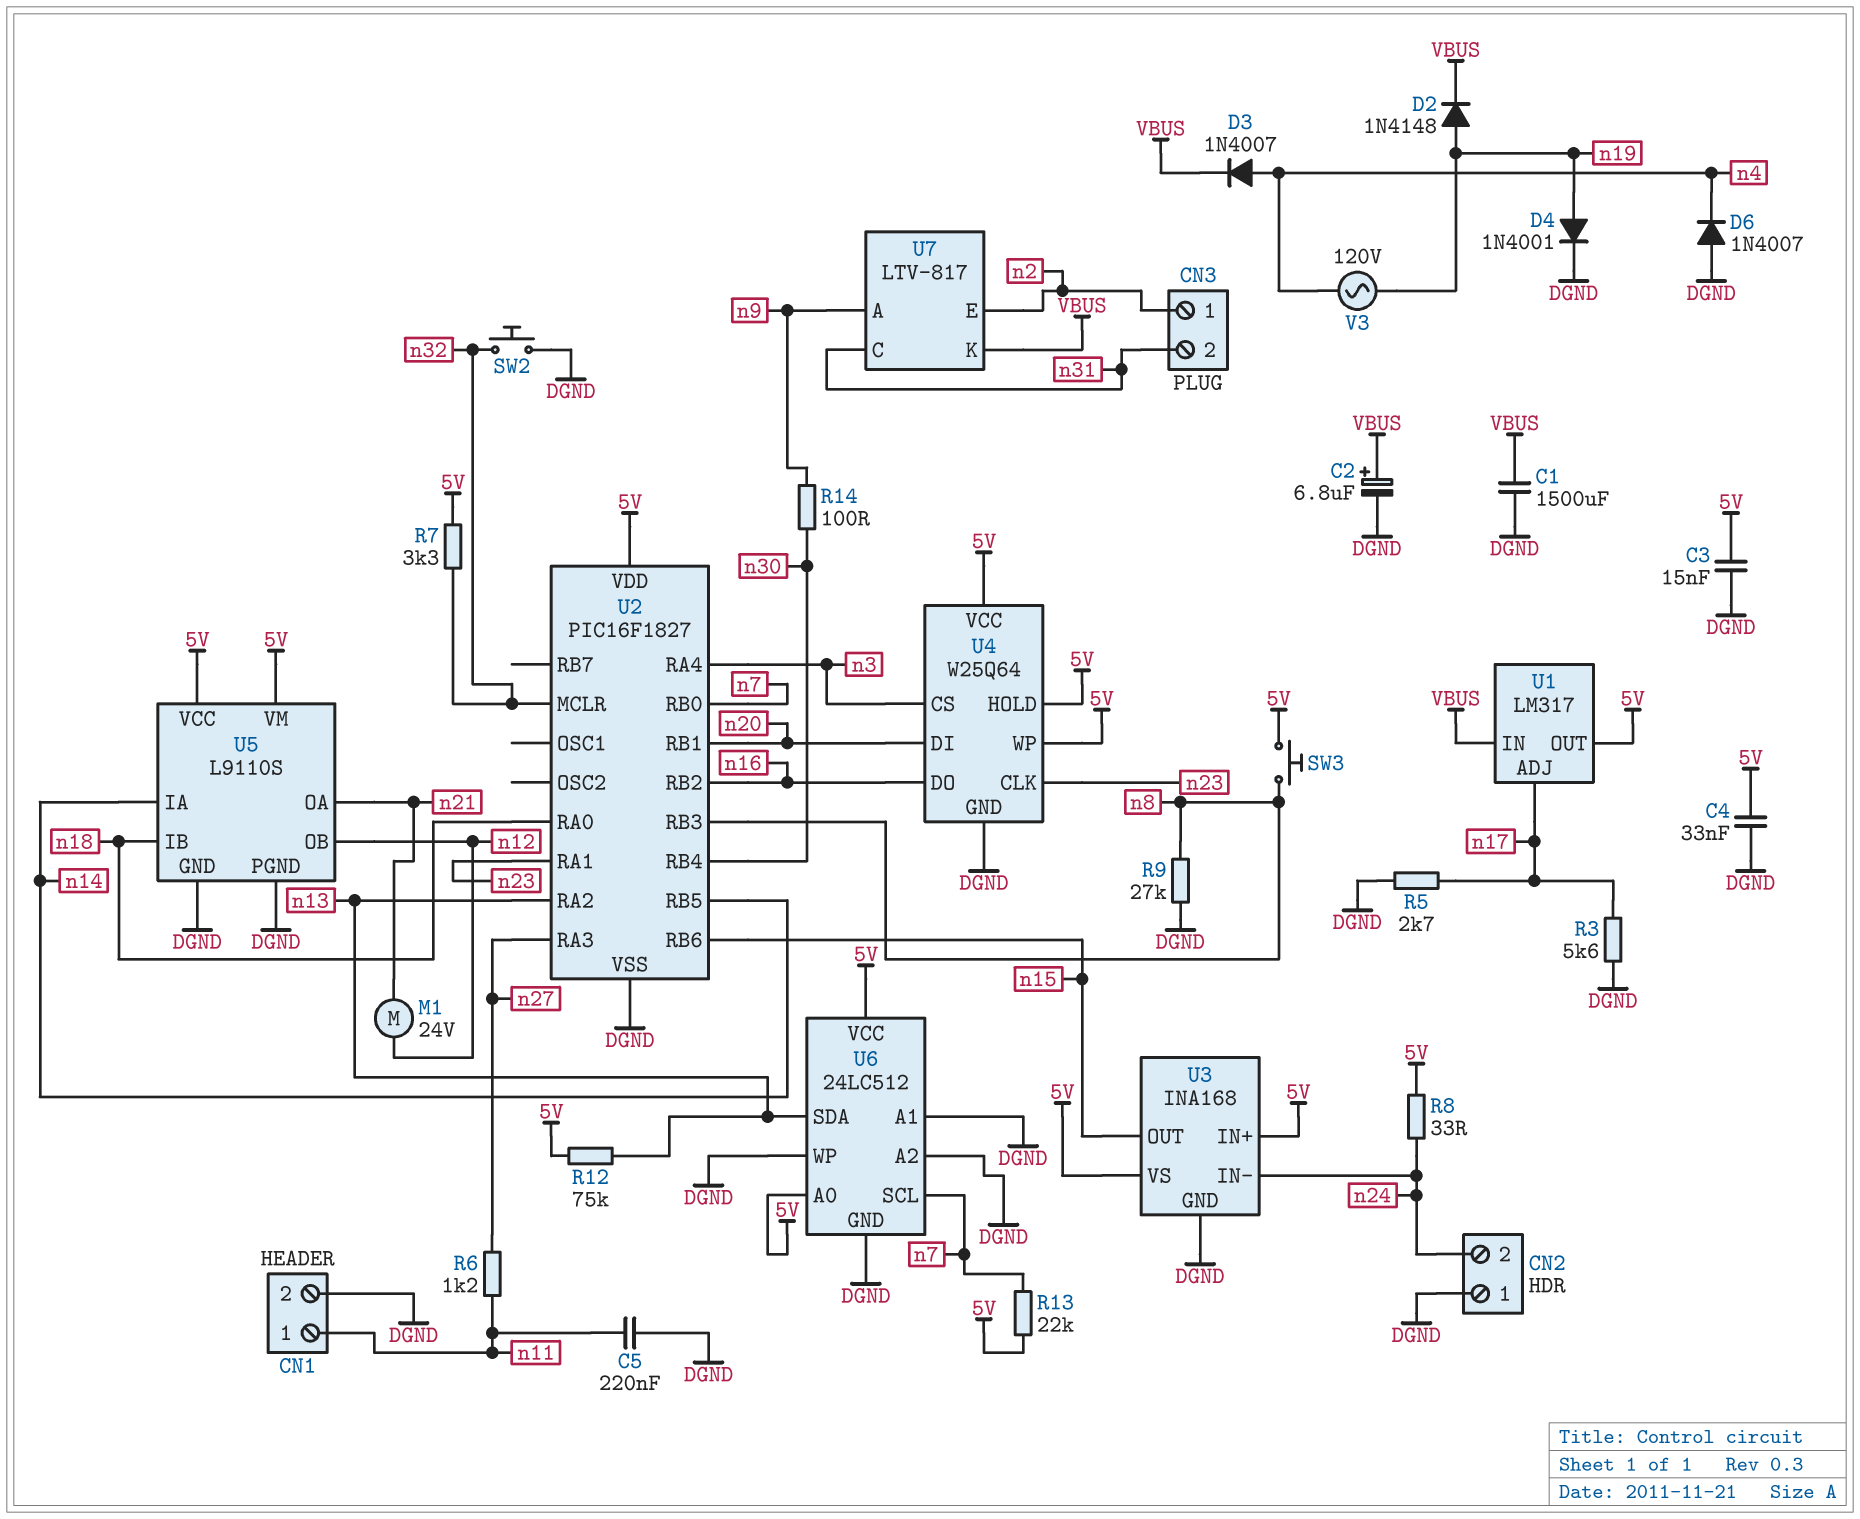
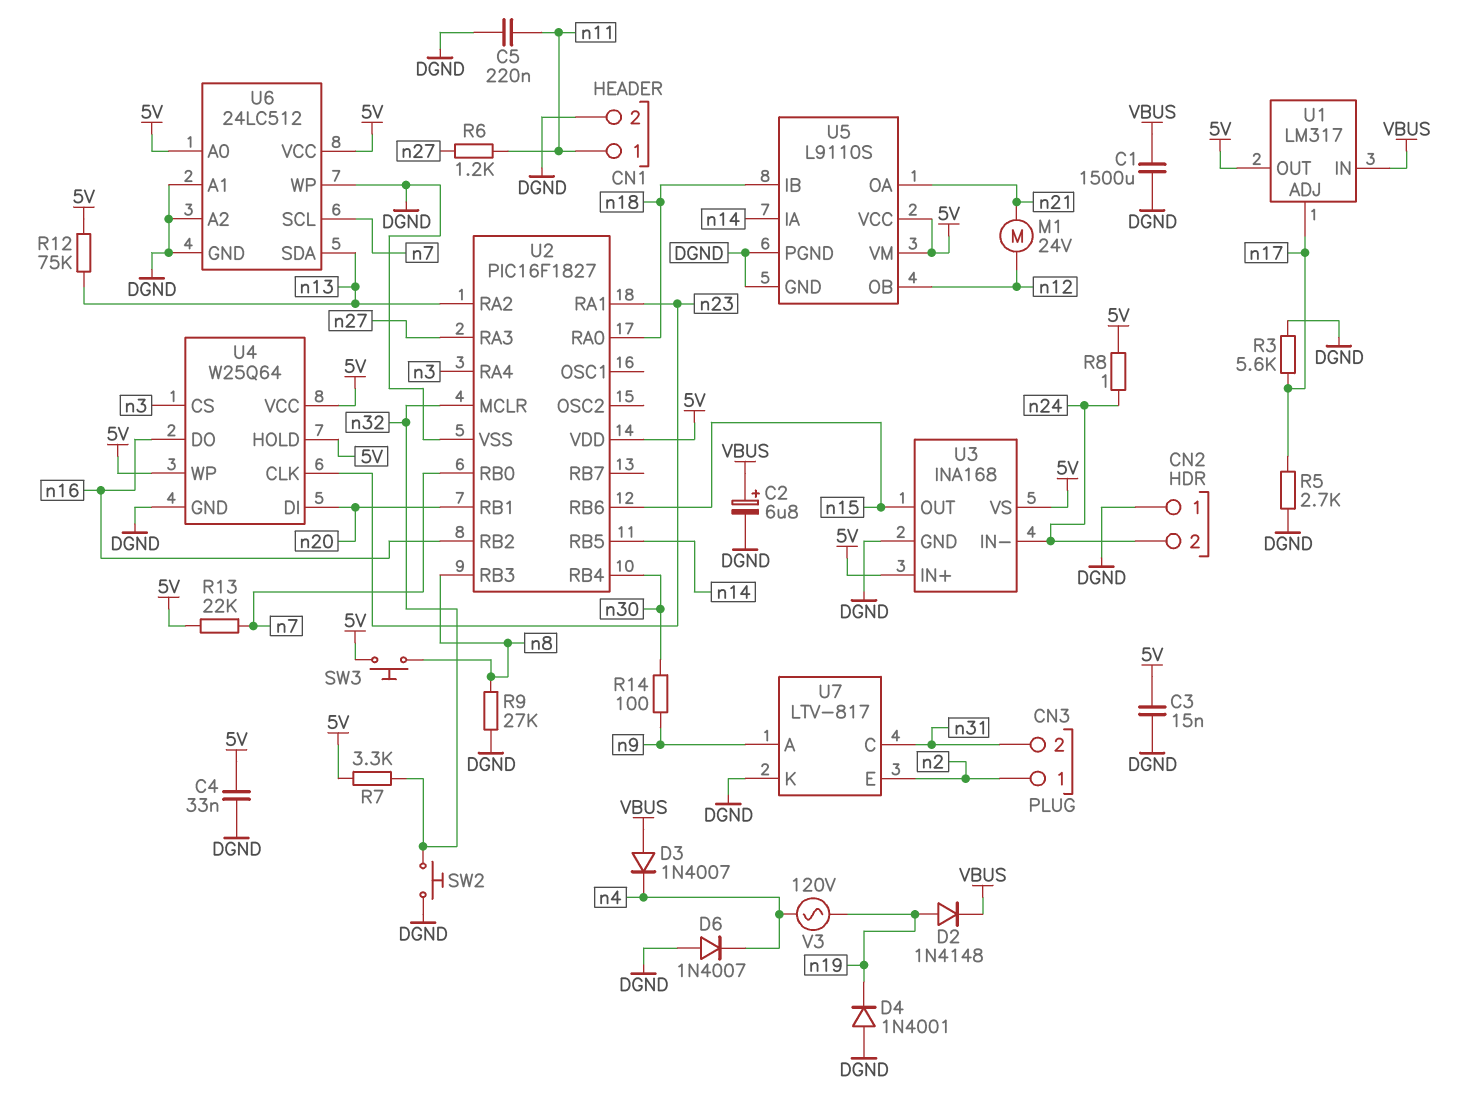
D3: diode 1N4007 (A n4, K VBUS) -> diode 1N4007 (A VBUS, K n4)
D4: diode 1N4001 (A n19, K DGND) -> diode 1N4001 (A DGND, K n19)
R8: 33 (5V, n24) -> 1 (5V, n24)
U7 pin K: VBUS -> DGND

